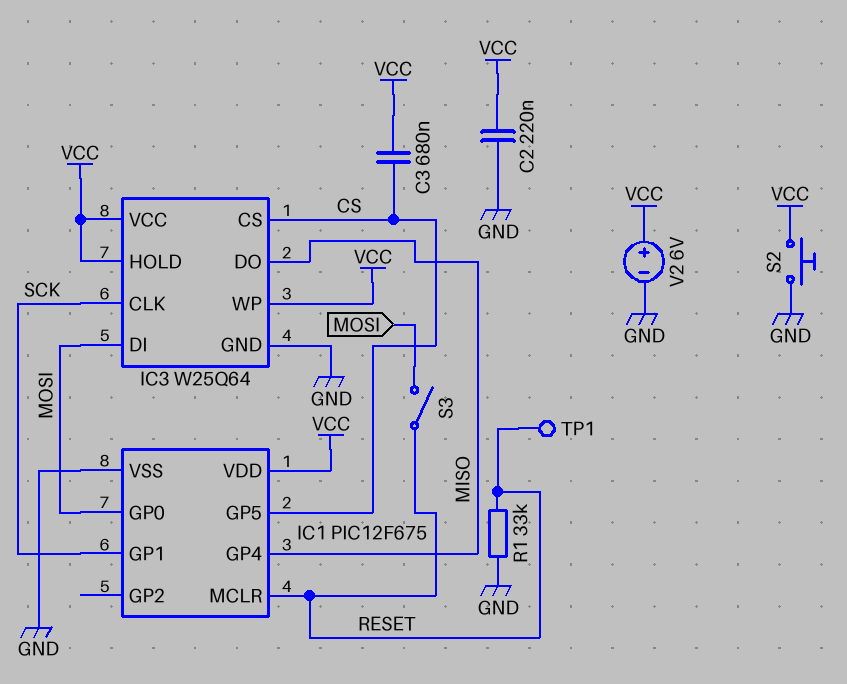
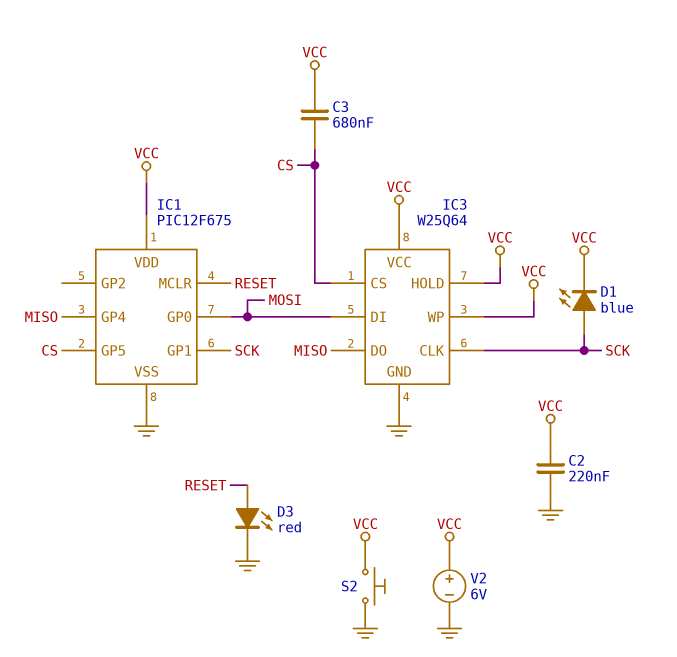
D1: none -> LED blue (A SCK, K VCC)
D3: none -> LED red (A RESET, K GND)
R1: 33k (GND, RESET) -> none
S3: switch (MOSI, RESET) -> none
TP1: test point (RESET) -> none

